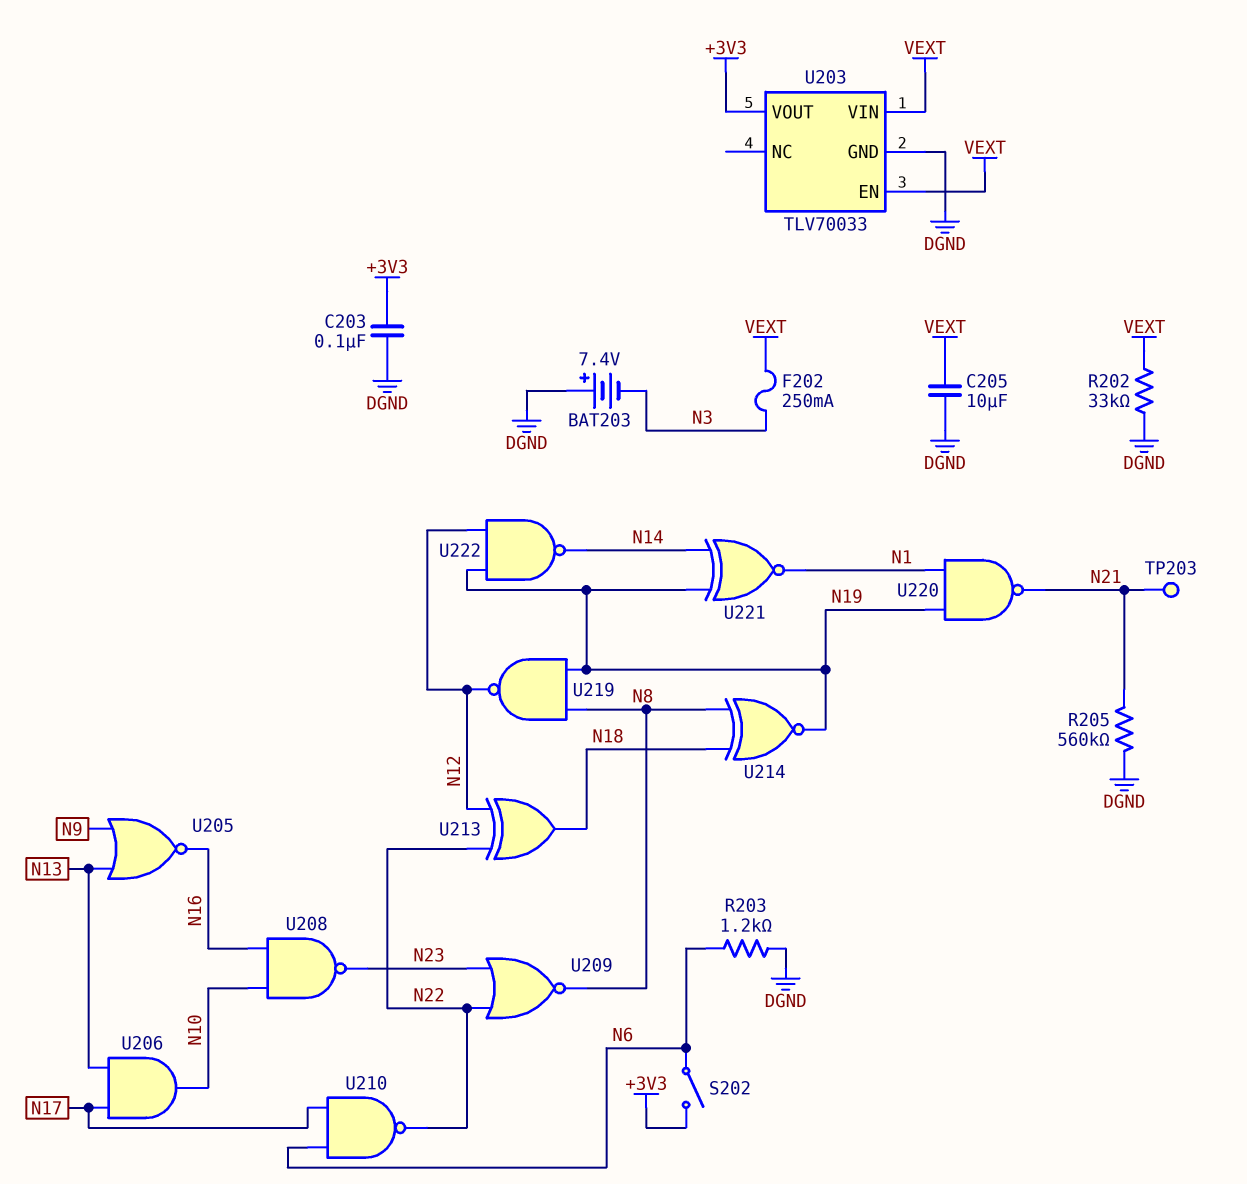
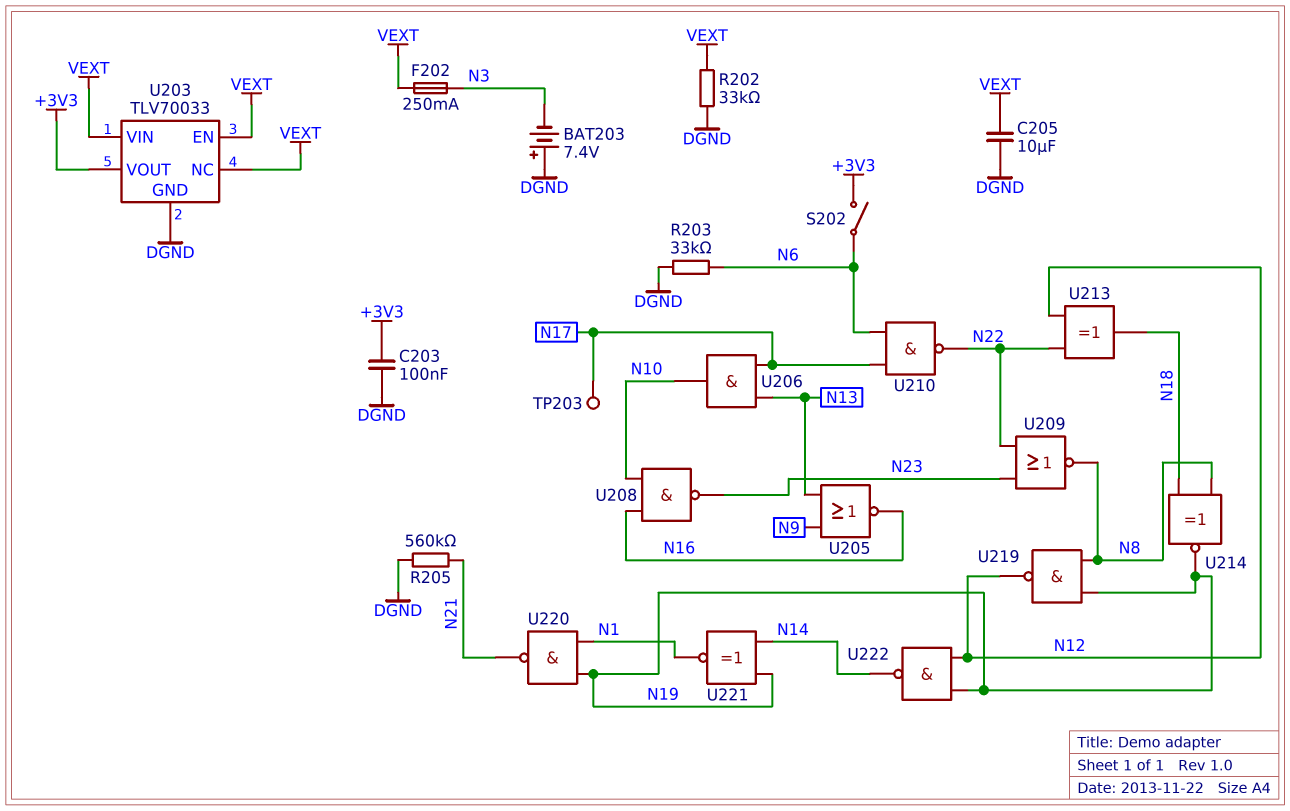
R203: 1.2k (DGND, N6) -> 33k (DGND, N6)
TP203: test point (N21) -> test point (N17)
U203 pin NC: none -> VEXT

